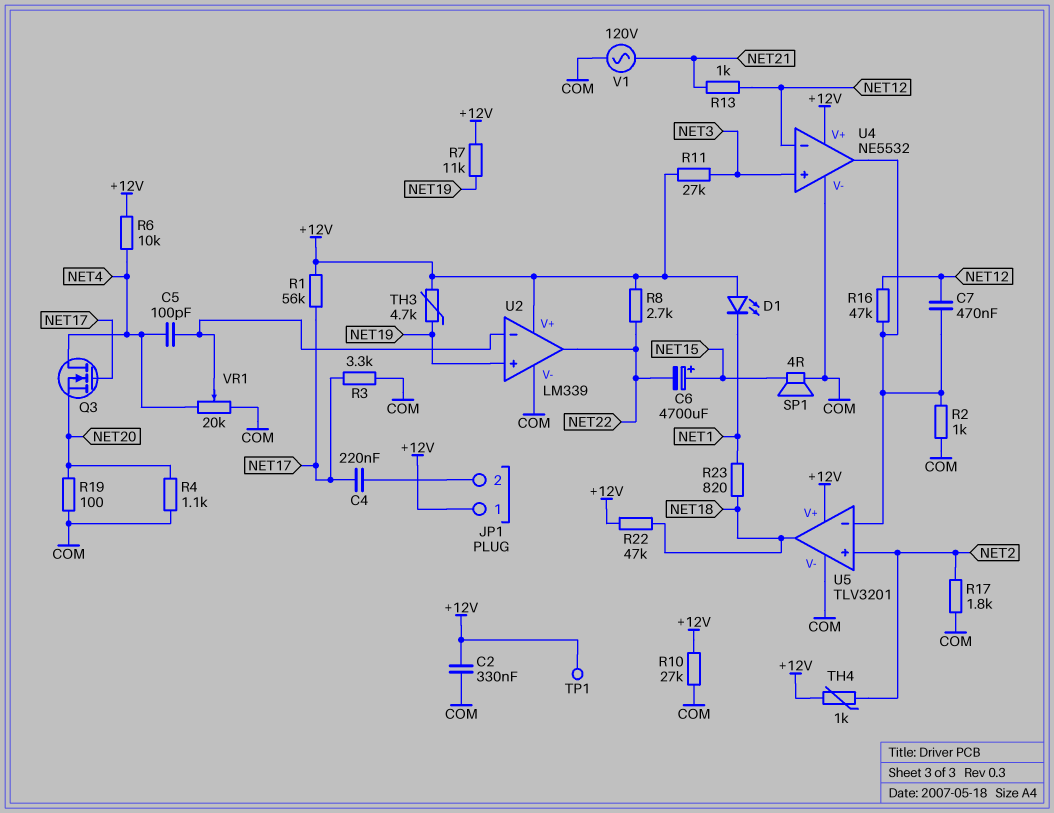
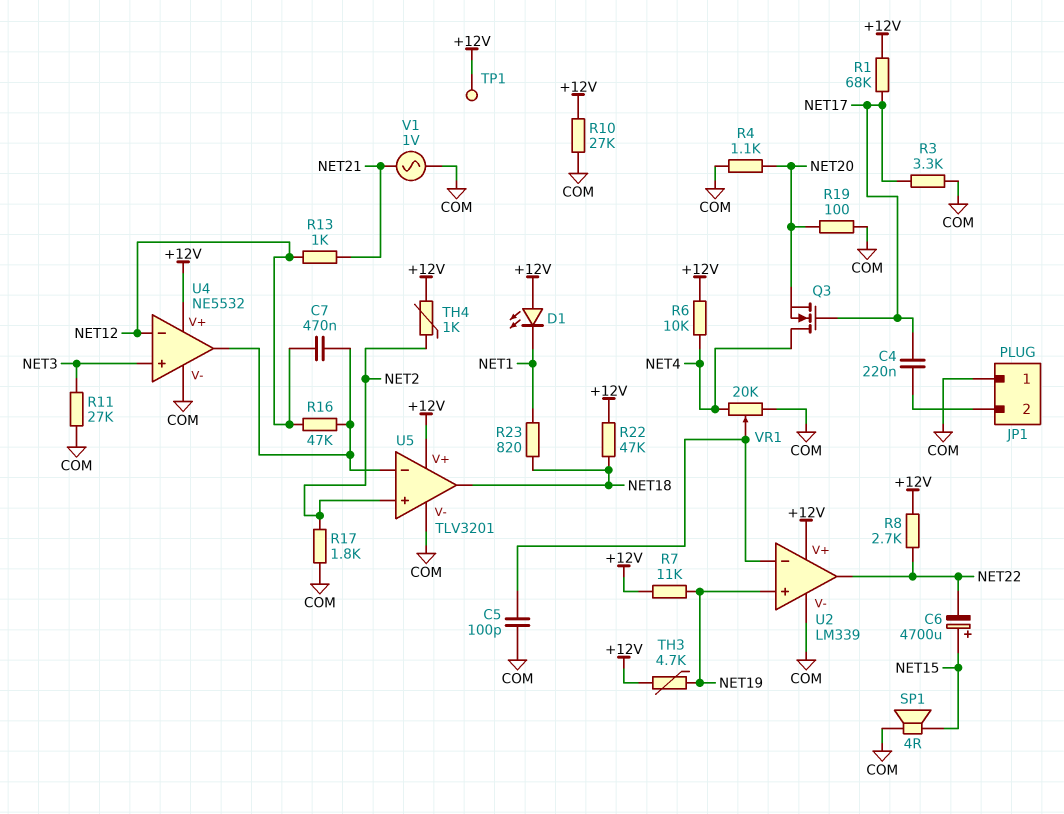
C2: 330nF (+12V, COM) -> none
C5: 100pF (NET4, U2/in-) -> 100pF (COM, U2/in-)
JP1 pin 1: +12V -> COM
R1: 56k (+12V, NET17) -> 68k (+12V, NET17)
R2: 1k (COM, U4/out) -> none
R11: 27k (+12V, NET3) -> 27k (COM, NET3)
V1: AC 120V (COM, NET21) -> AC 1V (COM, NET21)

